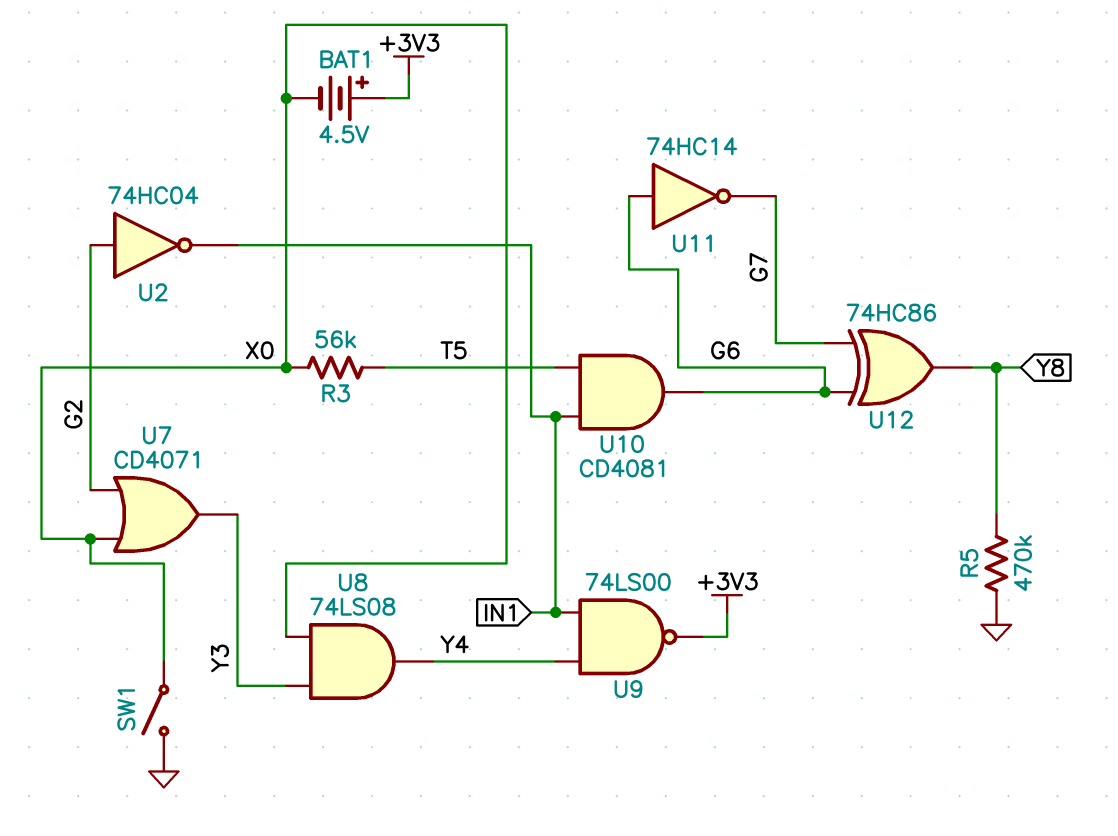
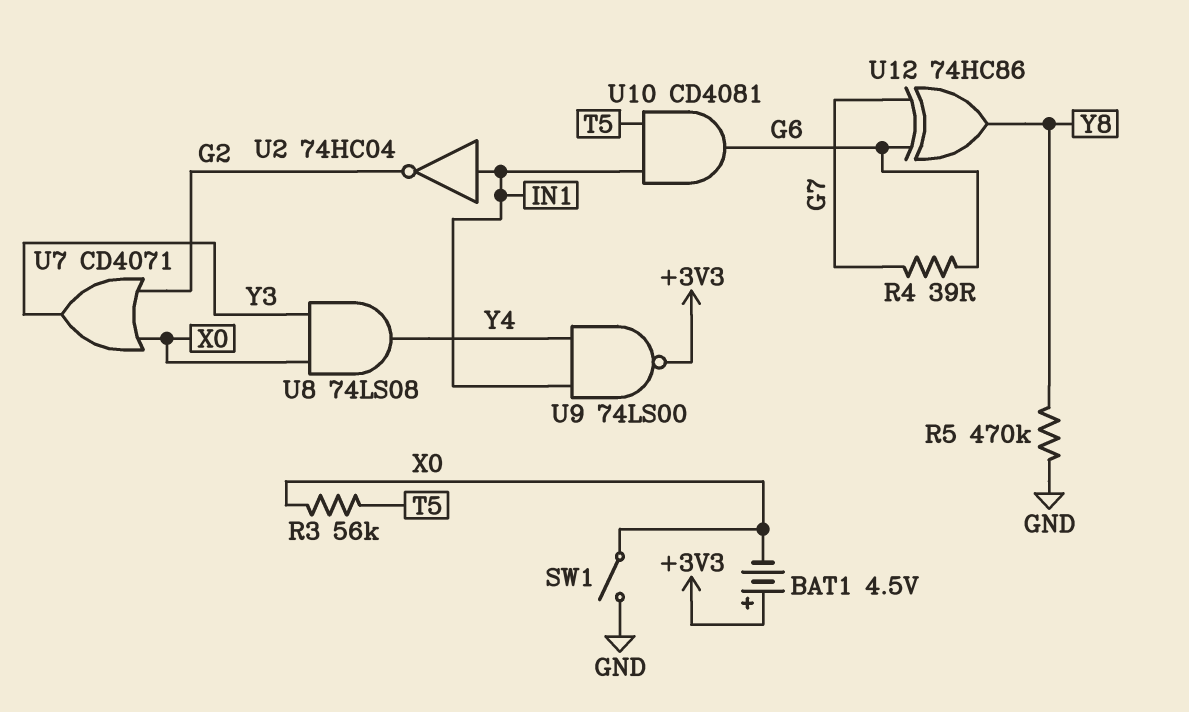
R4: none -> 39 (G6, G7)
U2: NOT 74HC04 (in G2, out IN1) -> NOT 74HC04 (in IN1, out G2)
U11: NOT 74HC14 (in G6, out G7) -> none

